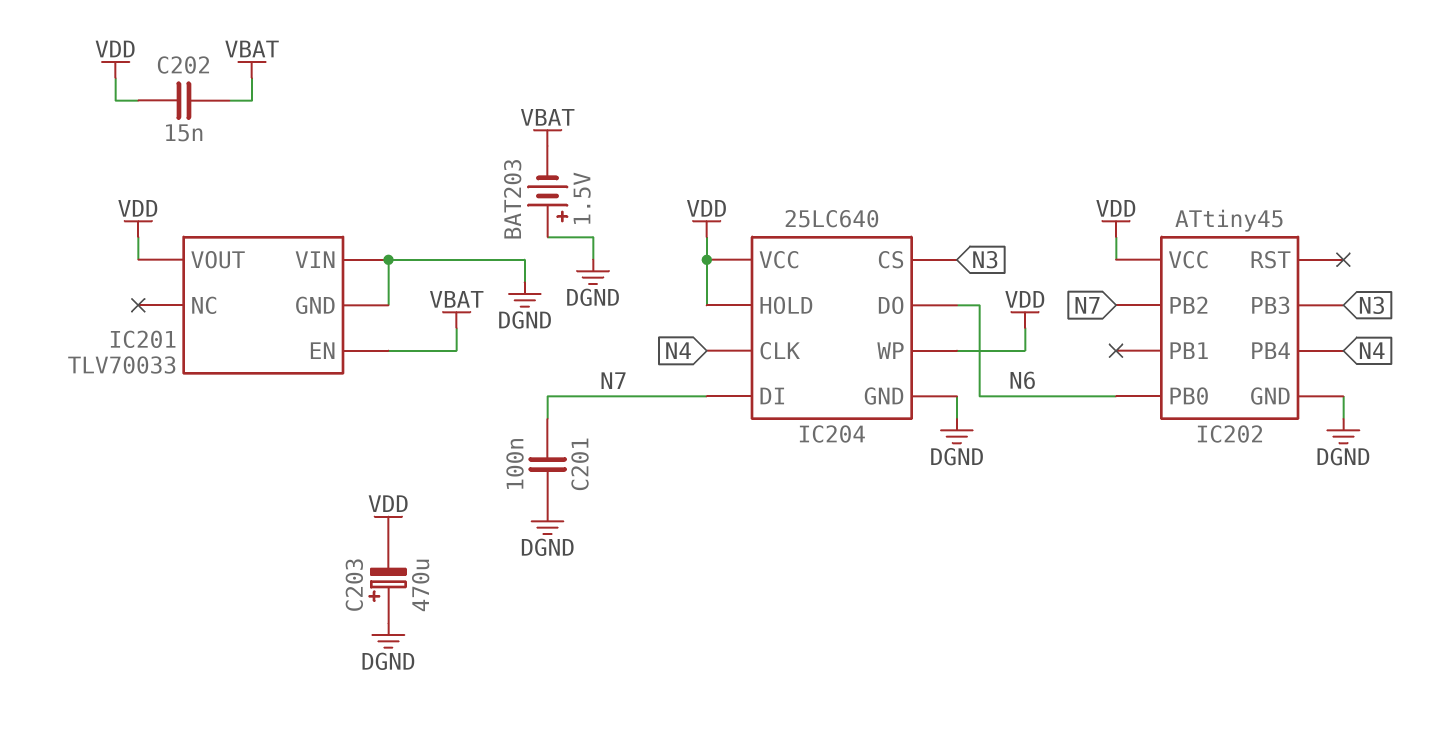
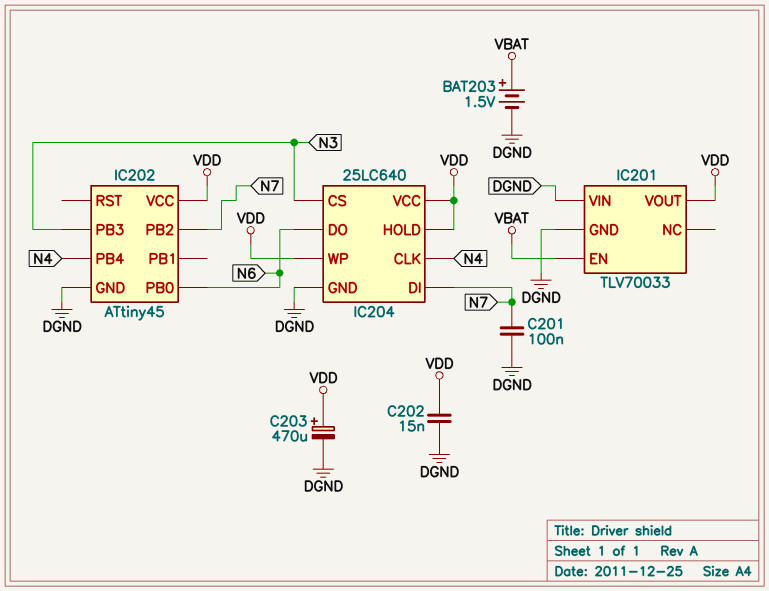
BAT203: 1.5V (plus DGND, minus VBAT) -> 1.5V (plus VBAT, minus DGND)
C202: 15nF (VBAT, VDD) -> 15nF (DGND, VDD)
C203: 470uF (plus DGND, minus VDD) -> 470uF (plus VDD, minus DGND)

